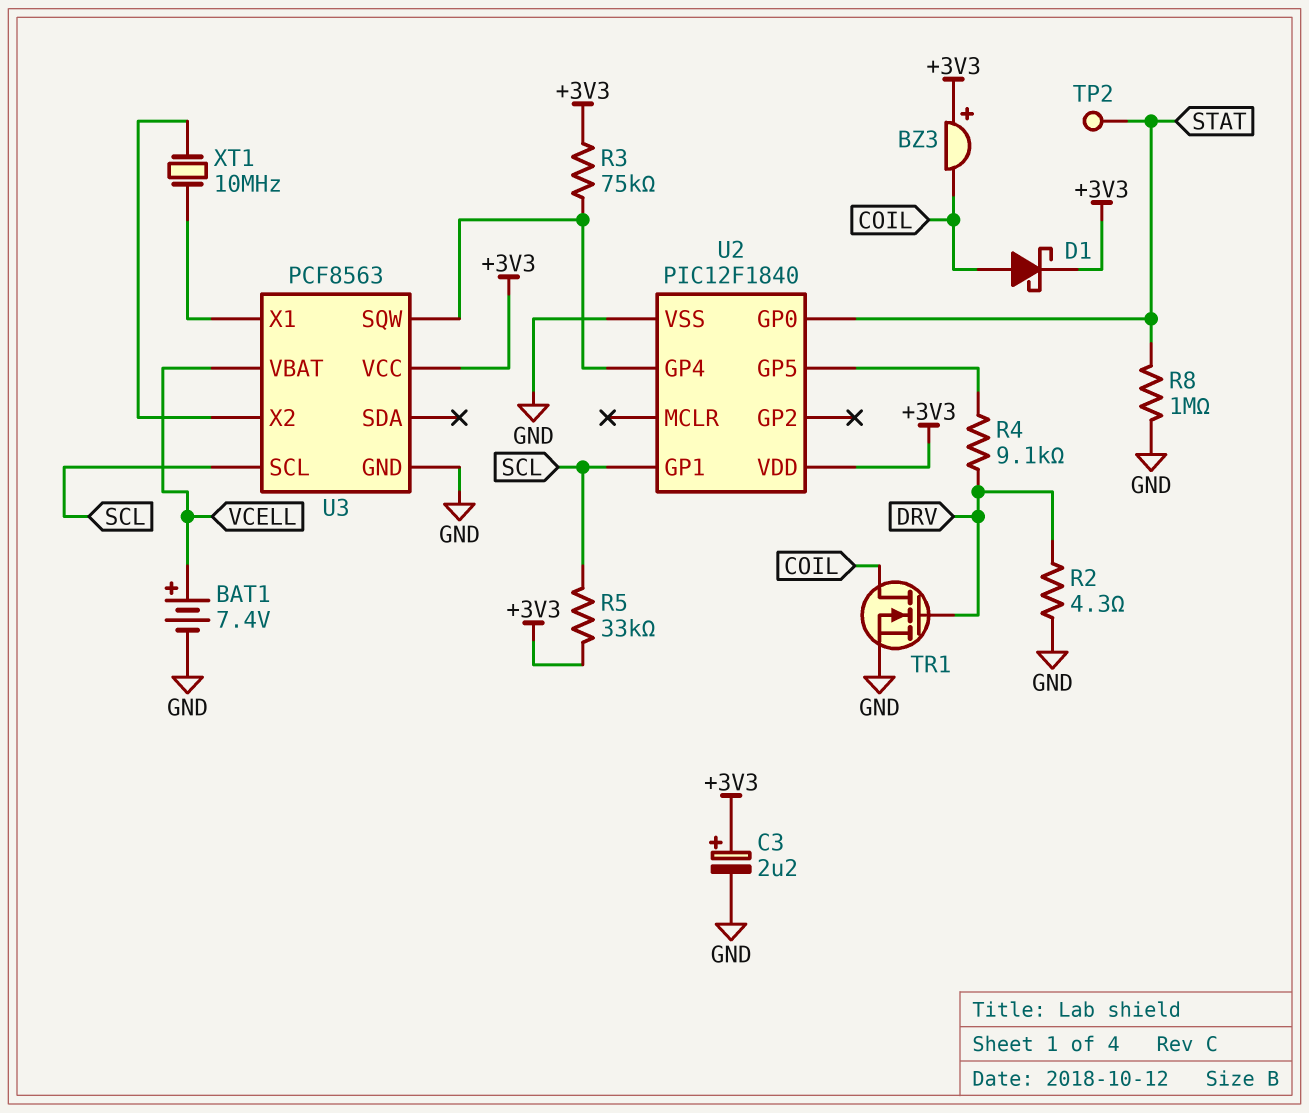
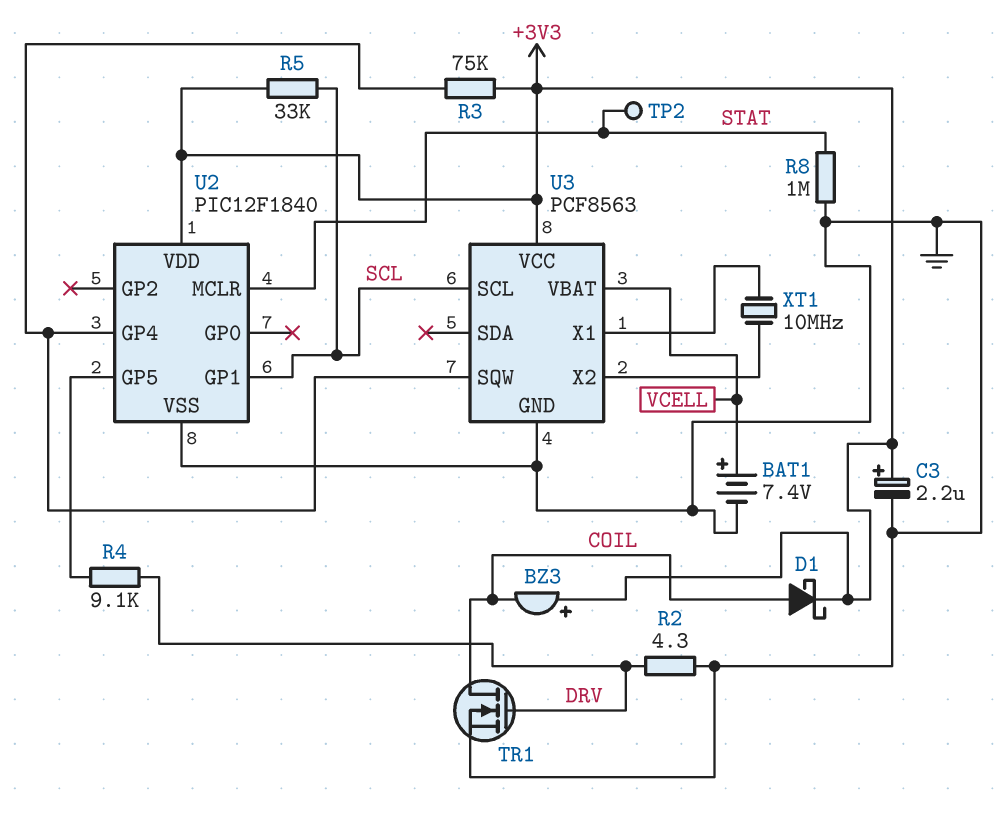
U2 pin GP0: STAT -> none
U2 pin MCLR: none -> STAT

